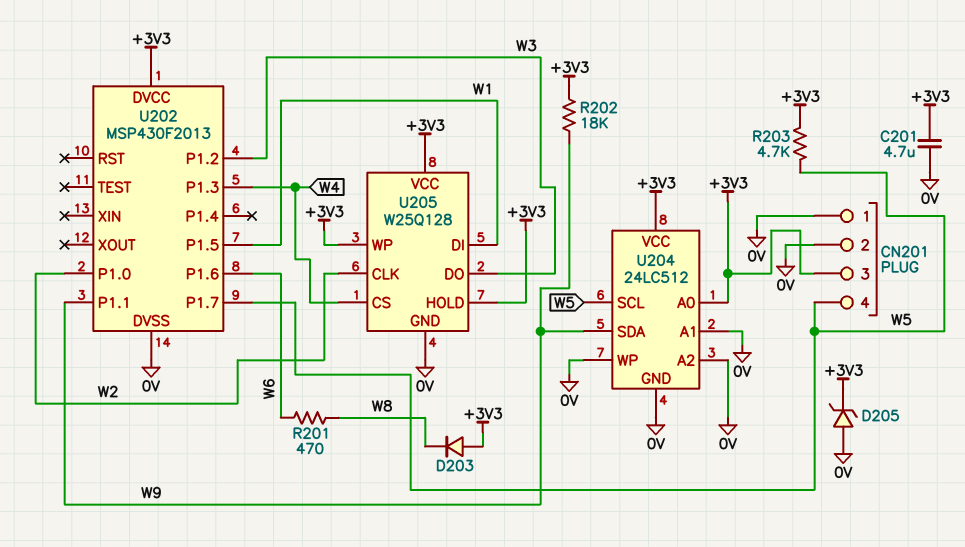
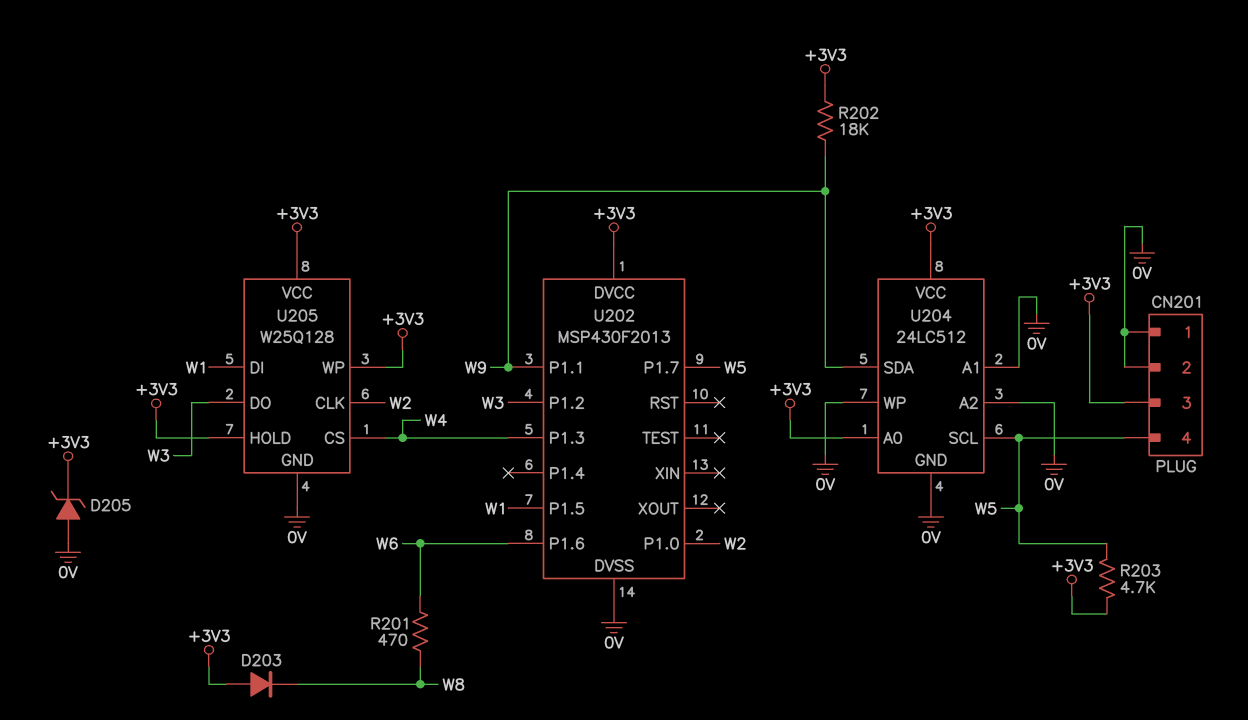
C201: 4.7uF (+3V3, 0V) -> none

